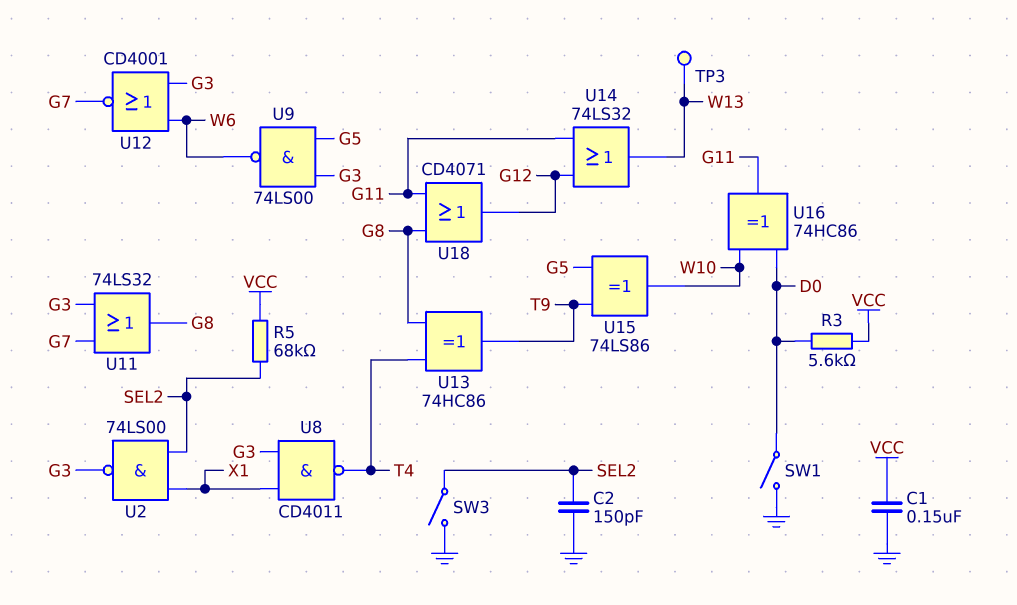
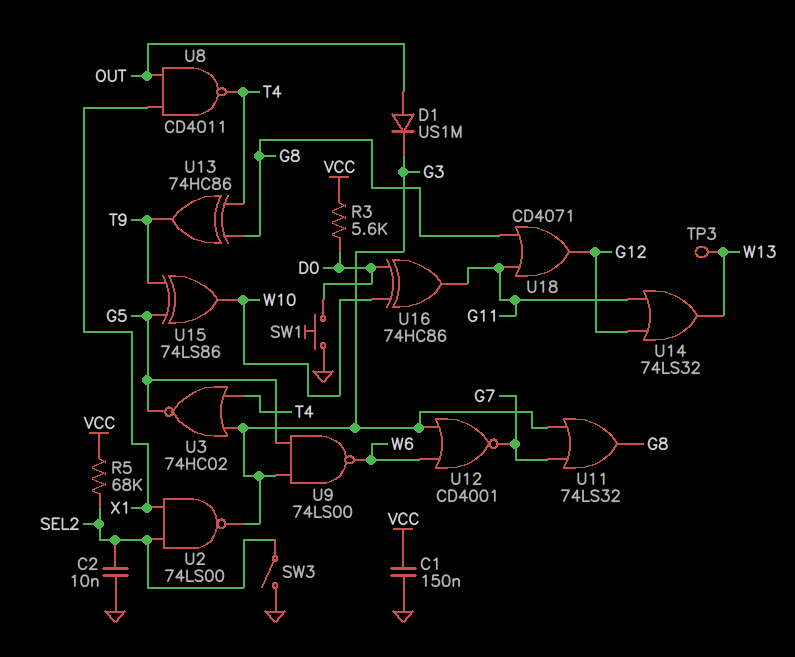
C2: 150pF (GND, SEL2) -> 10nF (GND, SEL2)
D1: none -> diode US1M (A OUT, K G3)
SW1: switch (D0, GND) -> button (D0, GND)
U3: none -> NOR 74HC02 (in G3, in T4, out G5)
U8: NAND CD4011 (in G3, in X1, out T4) -> NAND CD4011 (in OUT, in X1, out T4)

